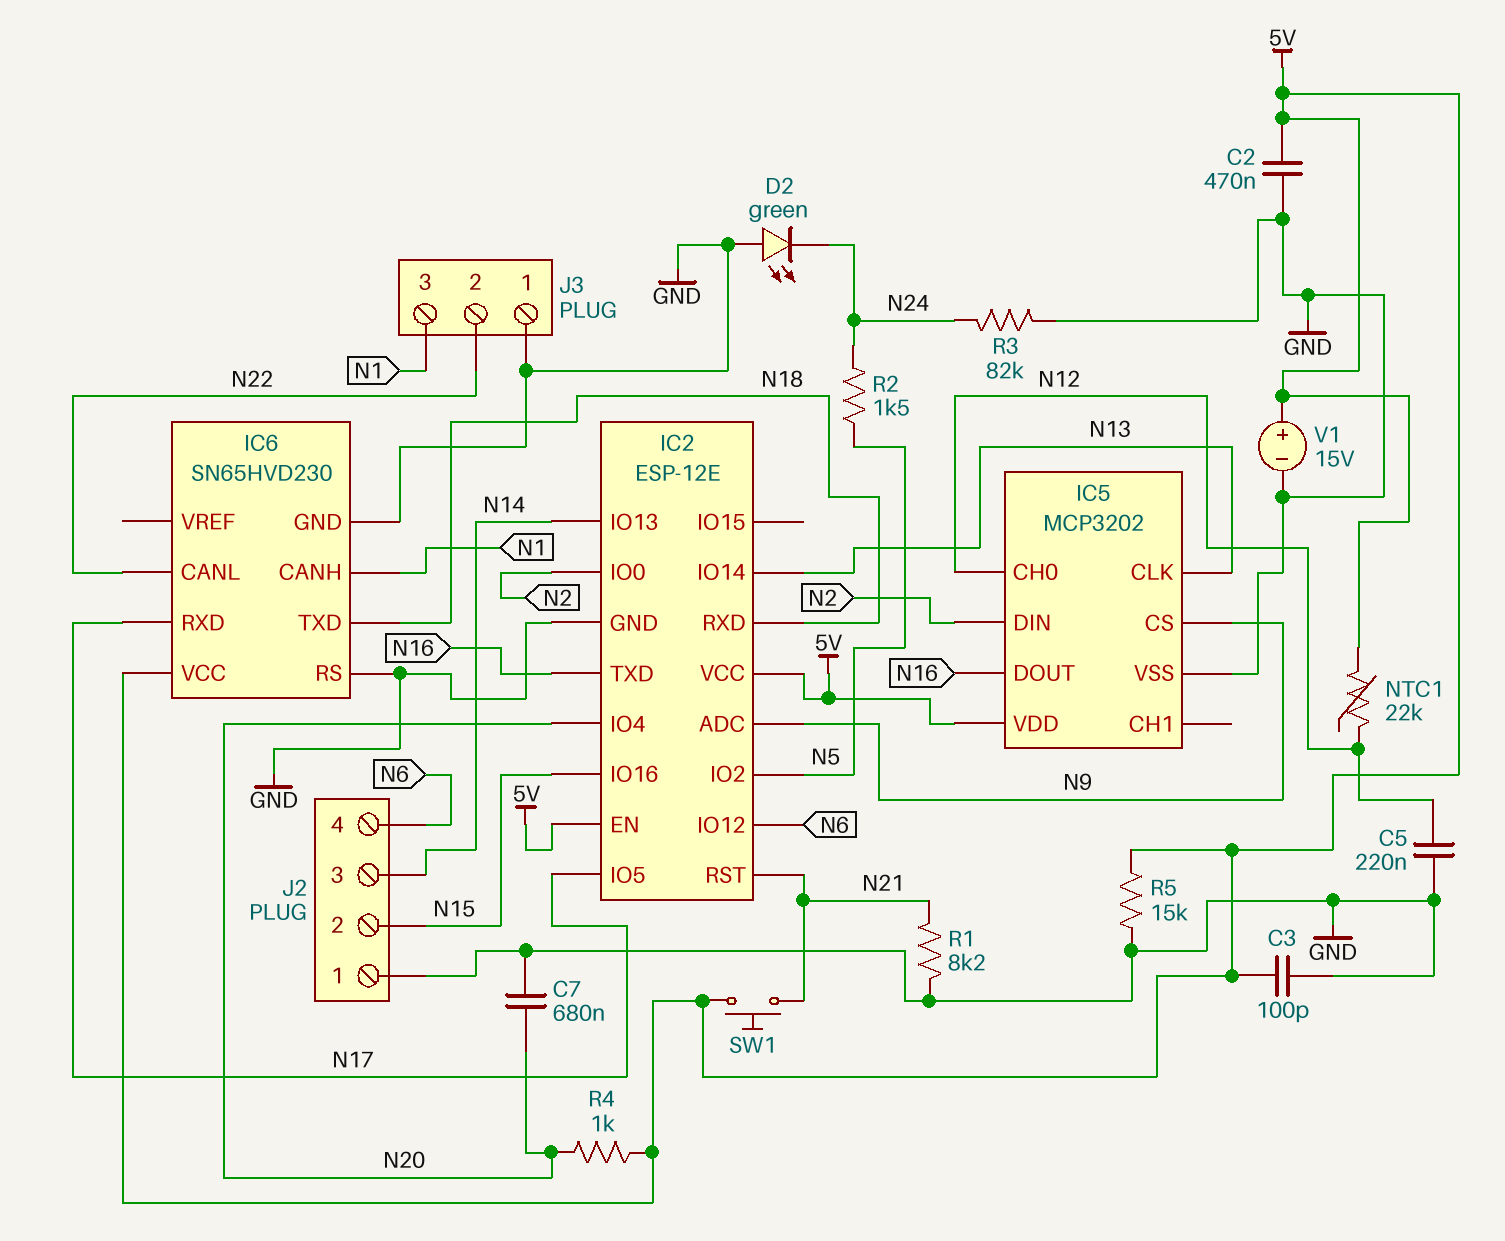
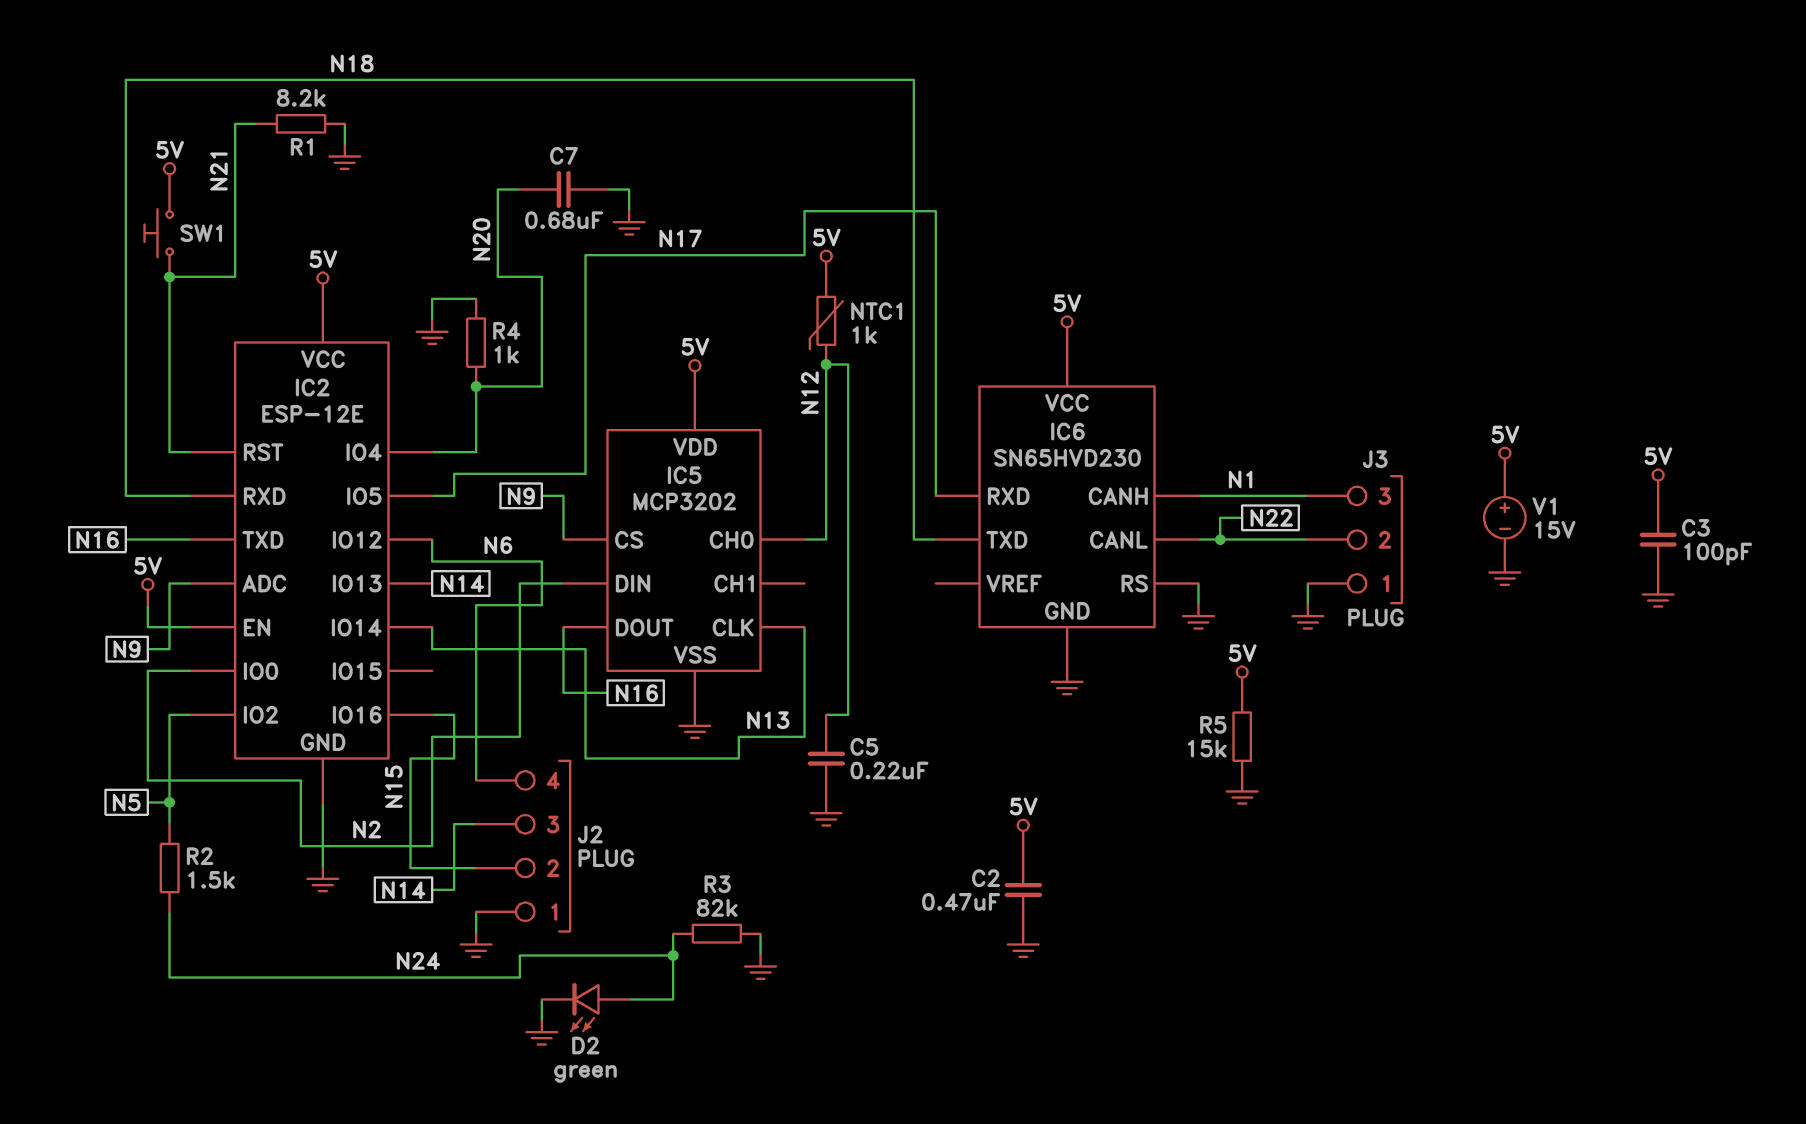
D2: LED green (A GND, K N24) -> LED green (A N24, K GND)
NTC1: 22k (5V, N12) -> 1k (5V, N12)
R4: 1k (5V, N20) -> 1k (GND, N20)

